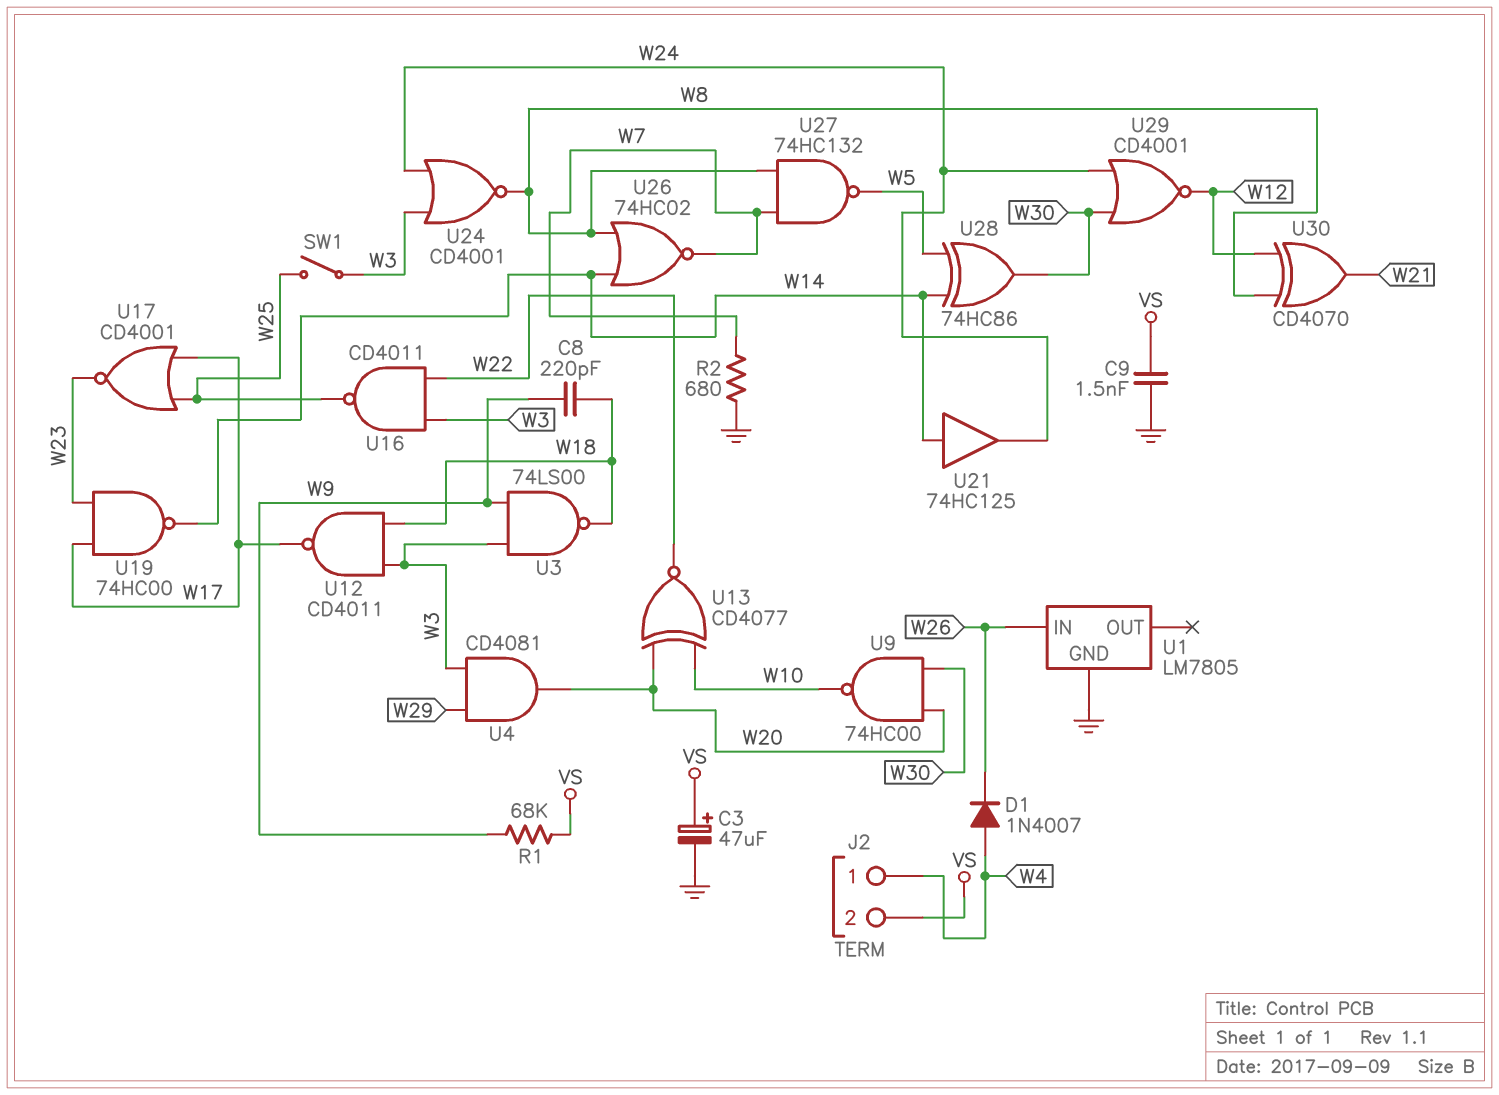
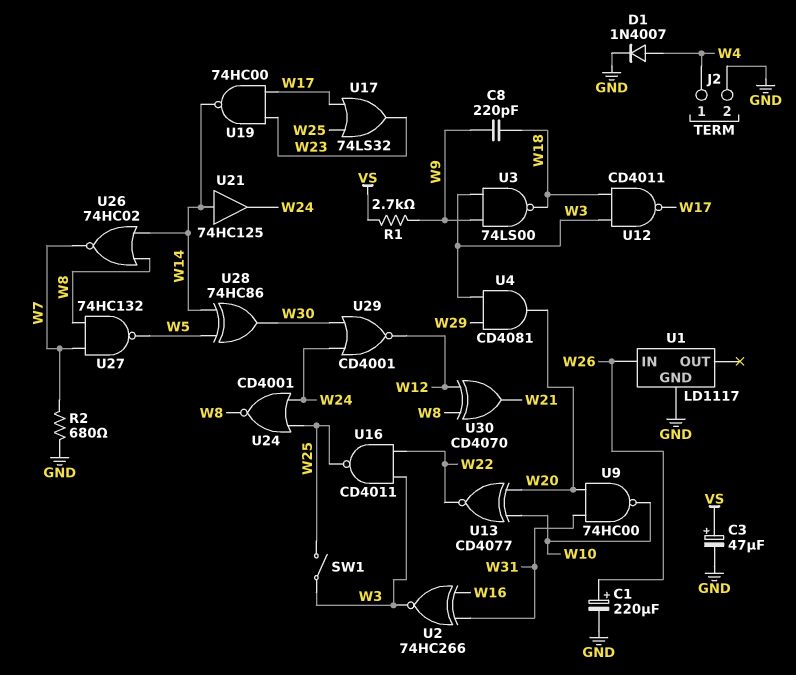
C1: none -> 220uF (plus W26, minus GND)
C9: 1.5nF (GND, VS) -> none
D1: diode 1N4007 (A W4, K W26) -> diode 1N4007 (A W4, K GND)
J2 pin 2: VS -> GND
R1: 68k (VS, W9) -> 2.7k (VS, W9)
U1: LM7805 -> LD1117
U2: none -> XNOR 74HC266 (in W16, in W31, out W3)
U9: NAND 74HC00 (in W20, in W30, out W10) -> NAND 74HC00 (in W20, in W31, out W10)
U17: NOR CD4001 (in W17, in W25, out W23) -> OR 74LS32 (in W17, in W25, out W23)
U24: NOR CD4001 (in W3, in W24, out W8) -> NOR CD4001 (in W24, in W25, out W8)

